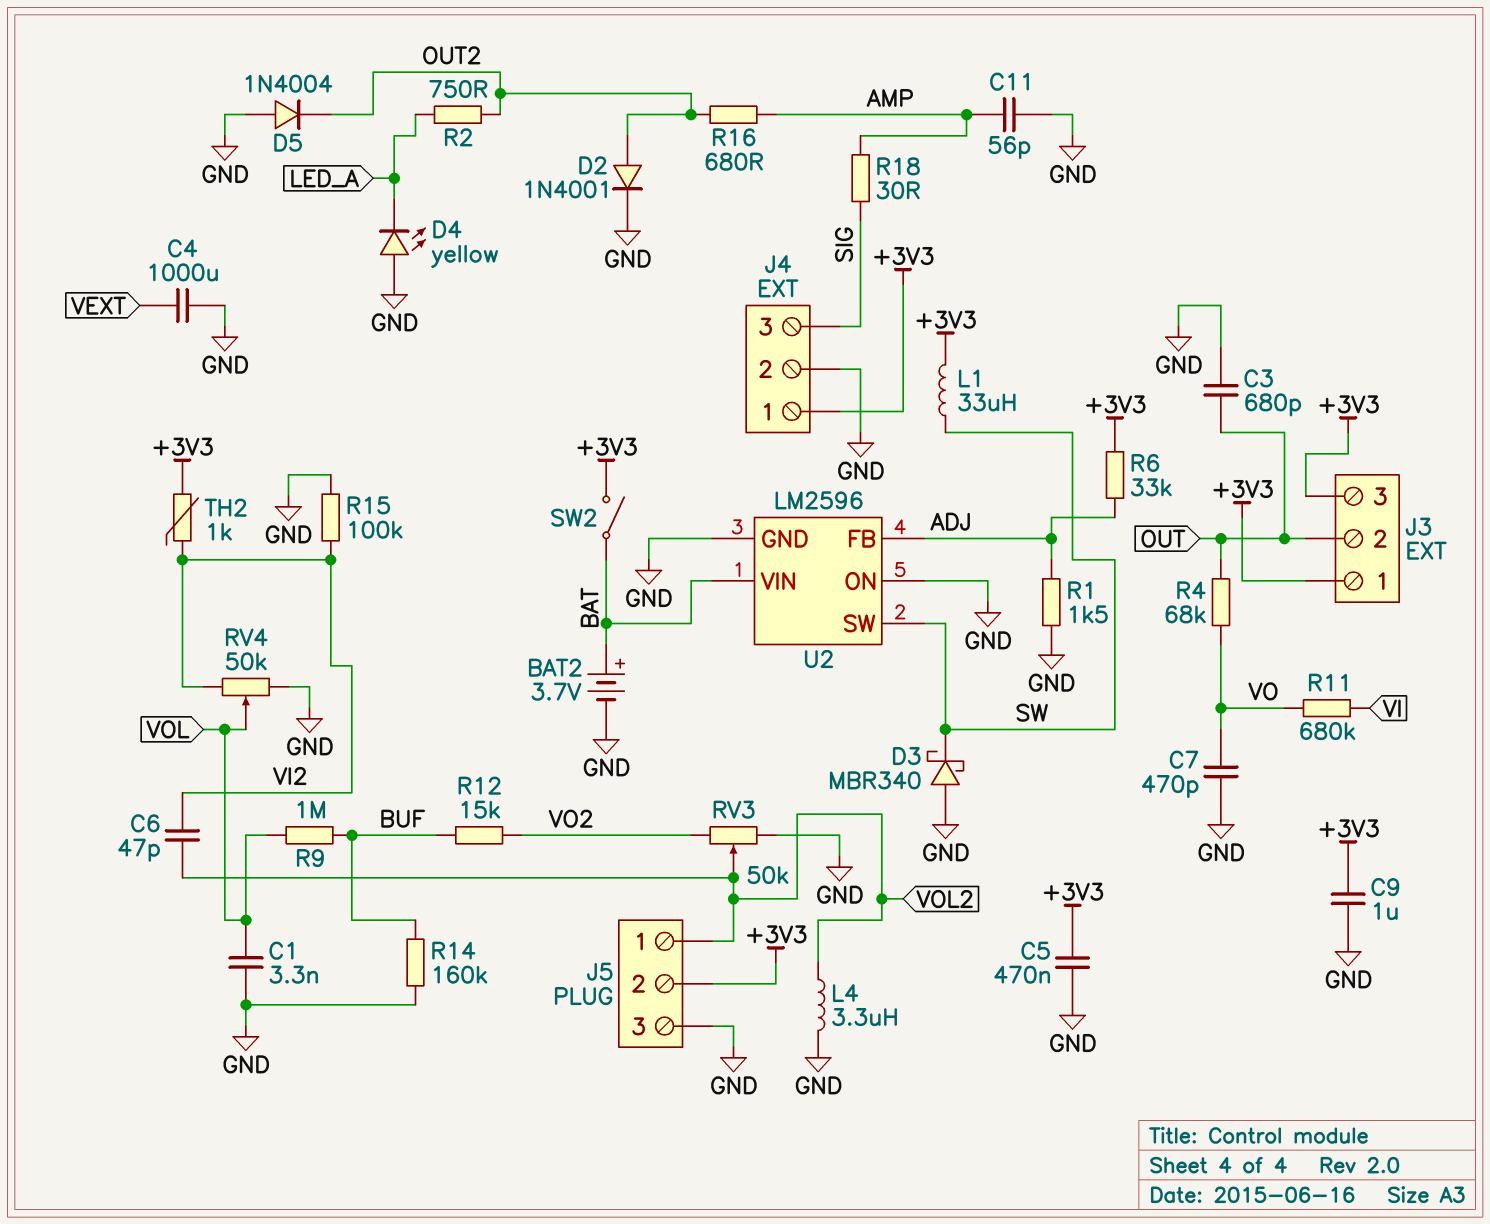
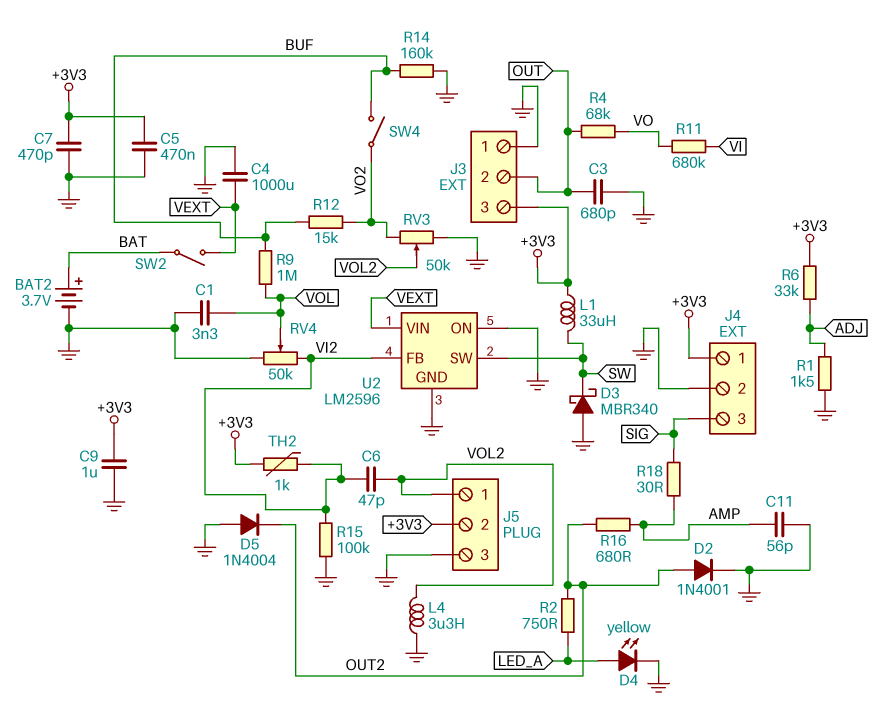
C7: 470pF (GND, VO) -> 470pF (+3V3, GND)
D4: LED yellow (A GND, K LED_A) -> LED yellow (A LED_A, K GND)
J3 pin 1: +3V3 -> GND
SW2: switch (+3V3, BAT) -> switch (BAT, VEXT)
SW4: none -> switch (BUF, VO2)
U2 pin FB: ADJ -> VI2
U2 pin VIN: BAT -> VEXT

